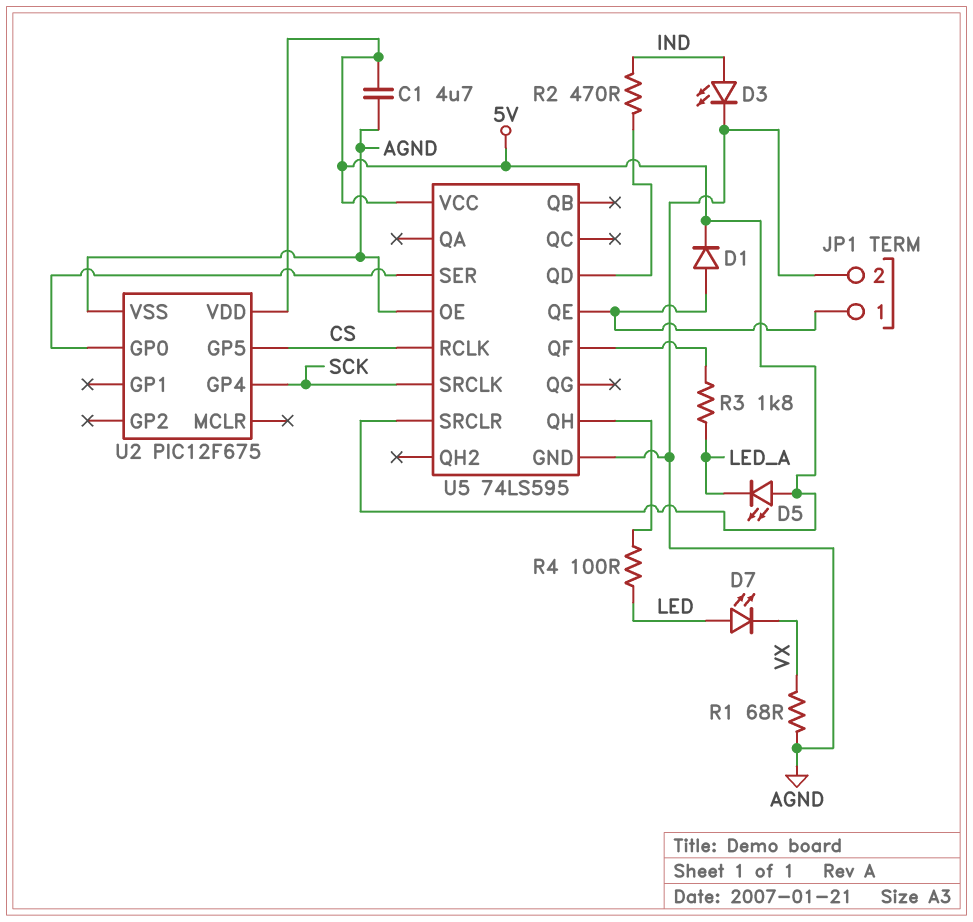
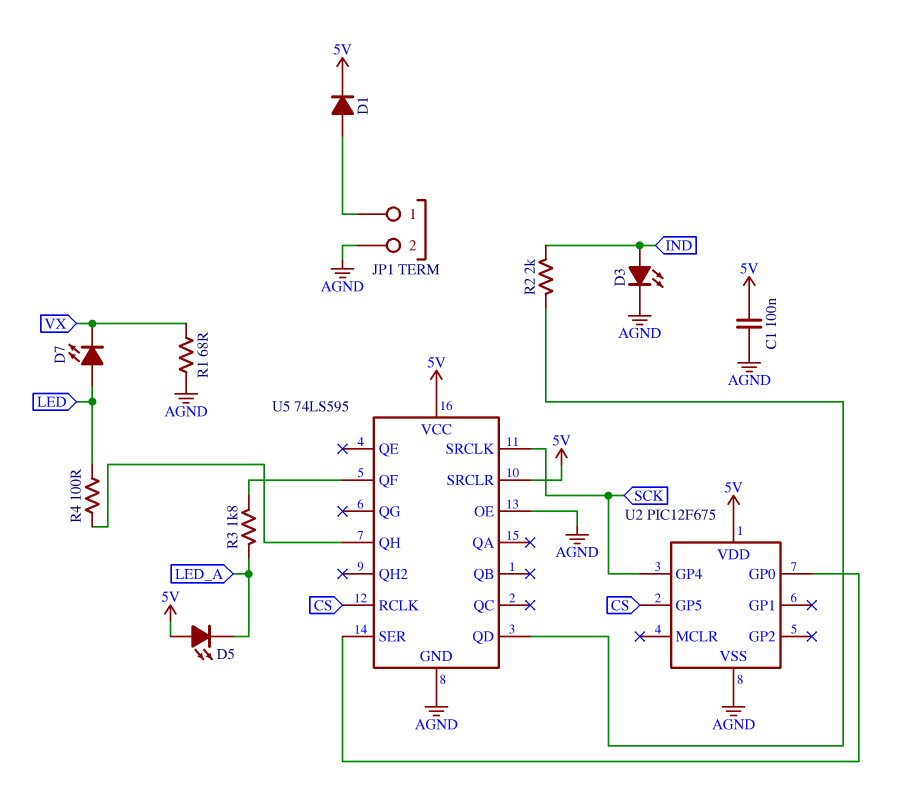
C1: 4.7uF (5V, AGND) -> 100nF (5V, AGND)
R2: 470 (IND, U5/QD) -> 2k (IND, U5/QD)
U5 pin QE: JP1/1 -> none

